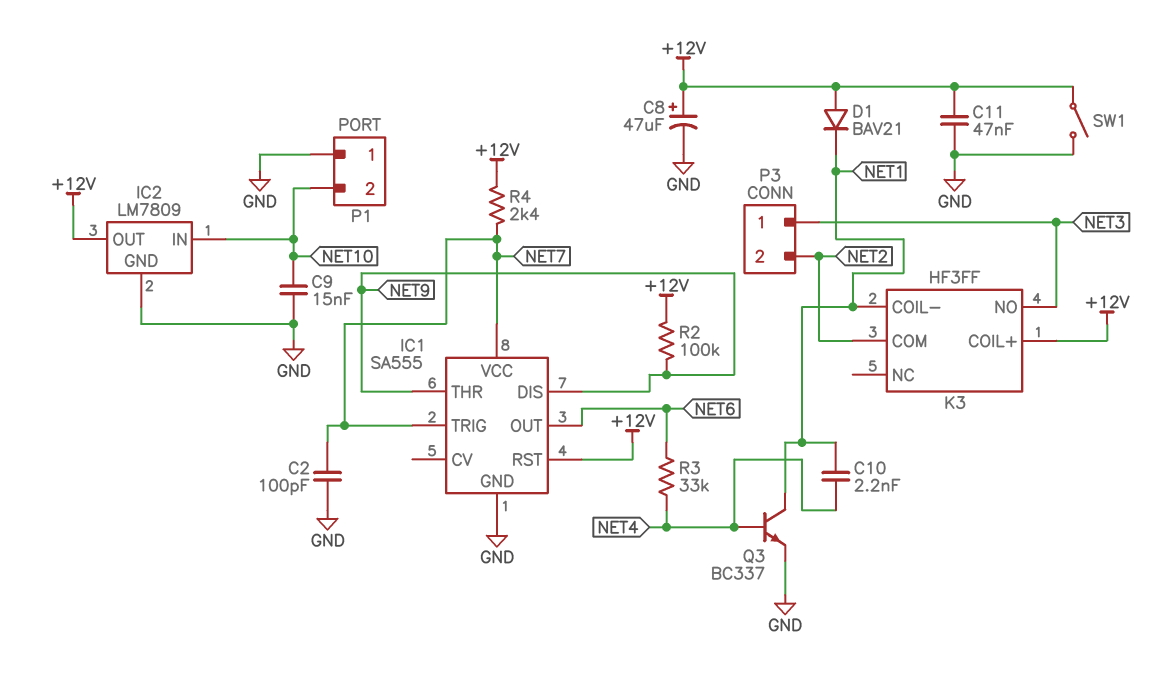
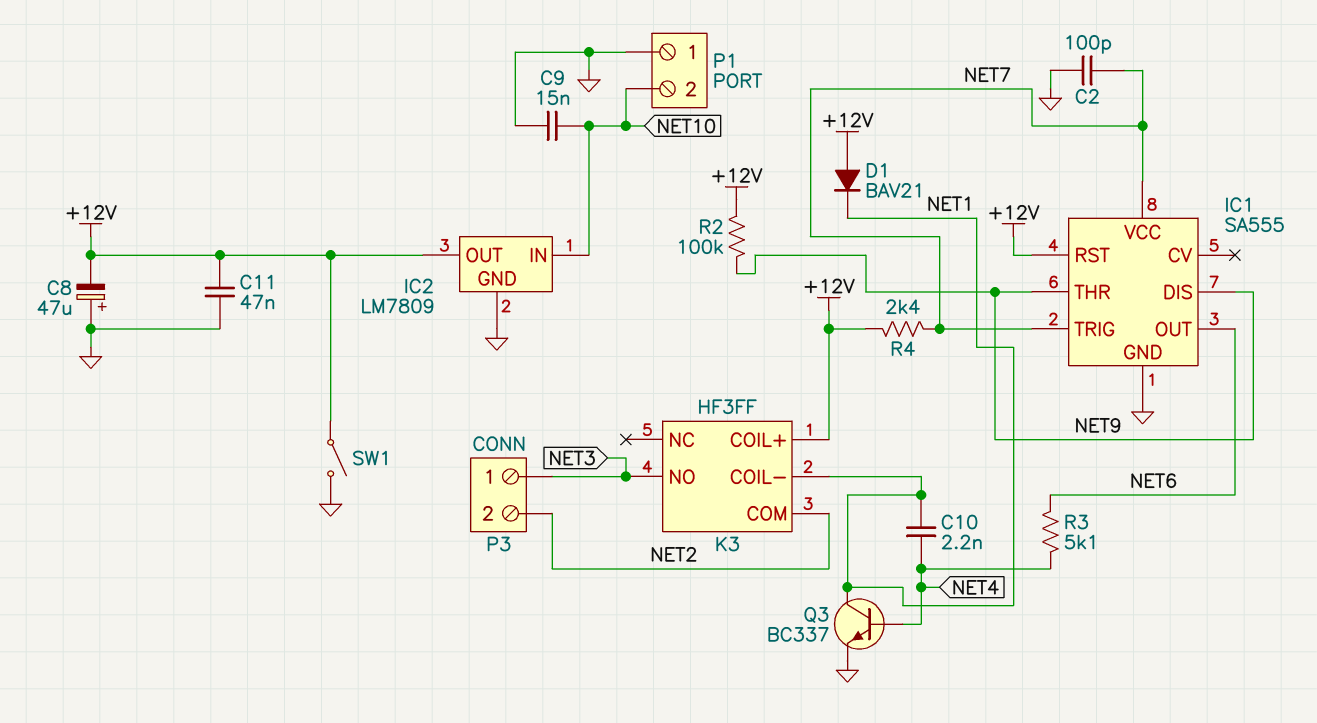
C8: 47uF (plus +12V, minus GND) -> 47uF (plus GND, minus +12V)
R3: 33k (NET4, NET6) -> 5.1k (NET4, NET6)

